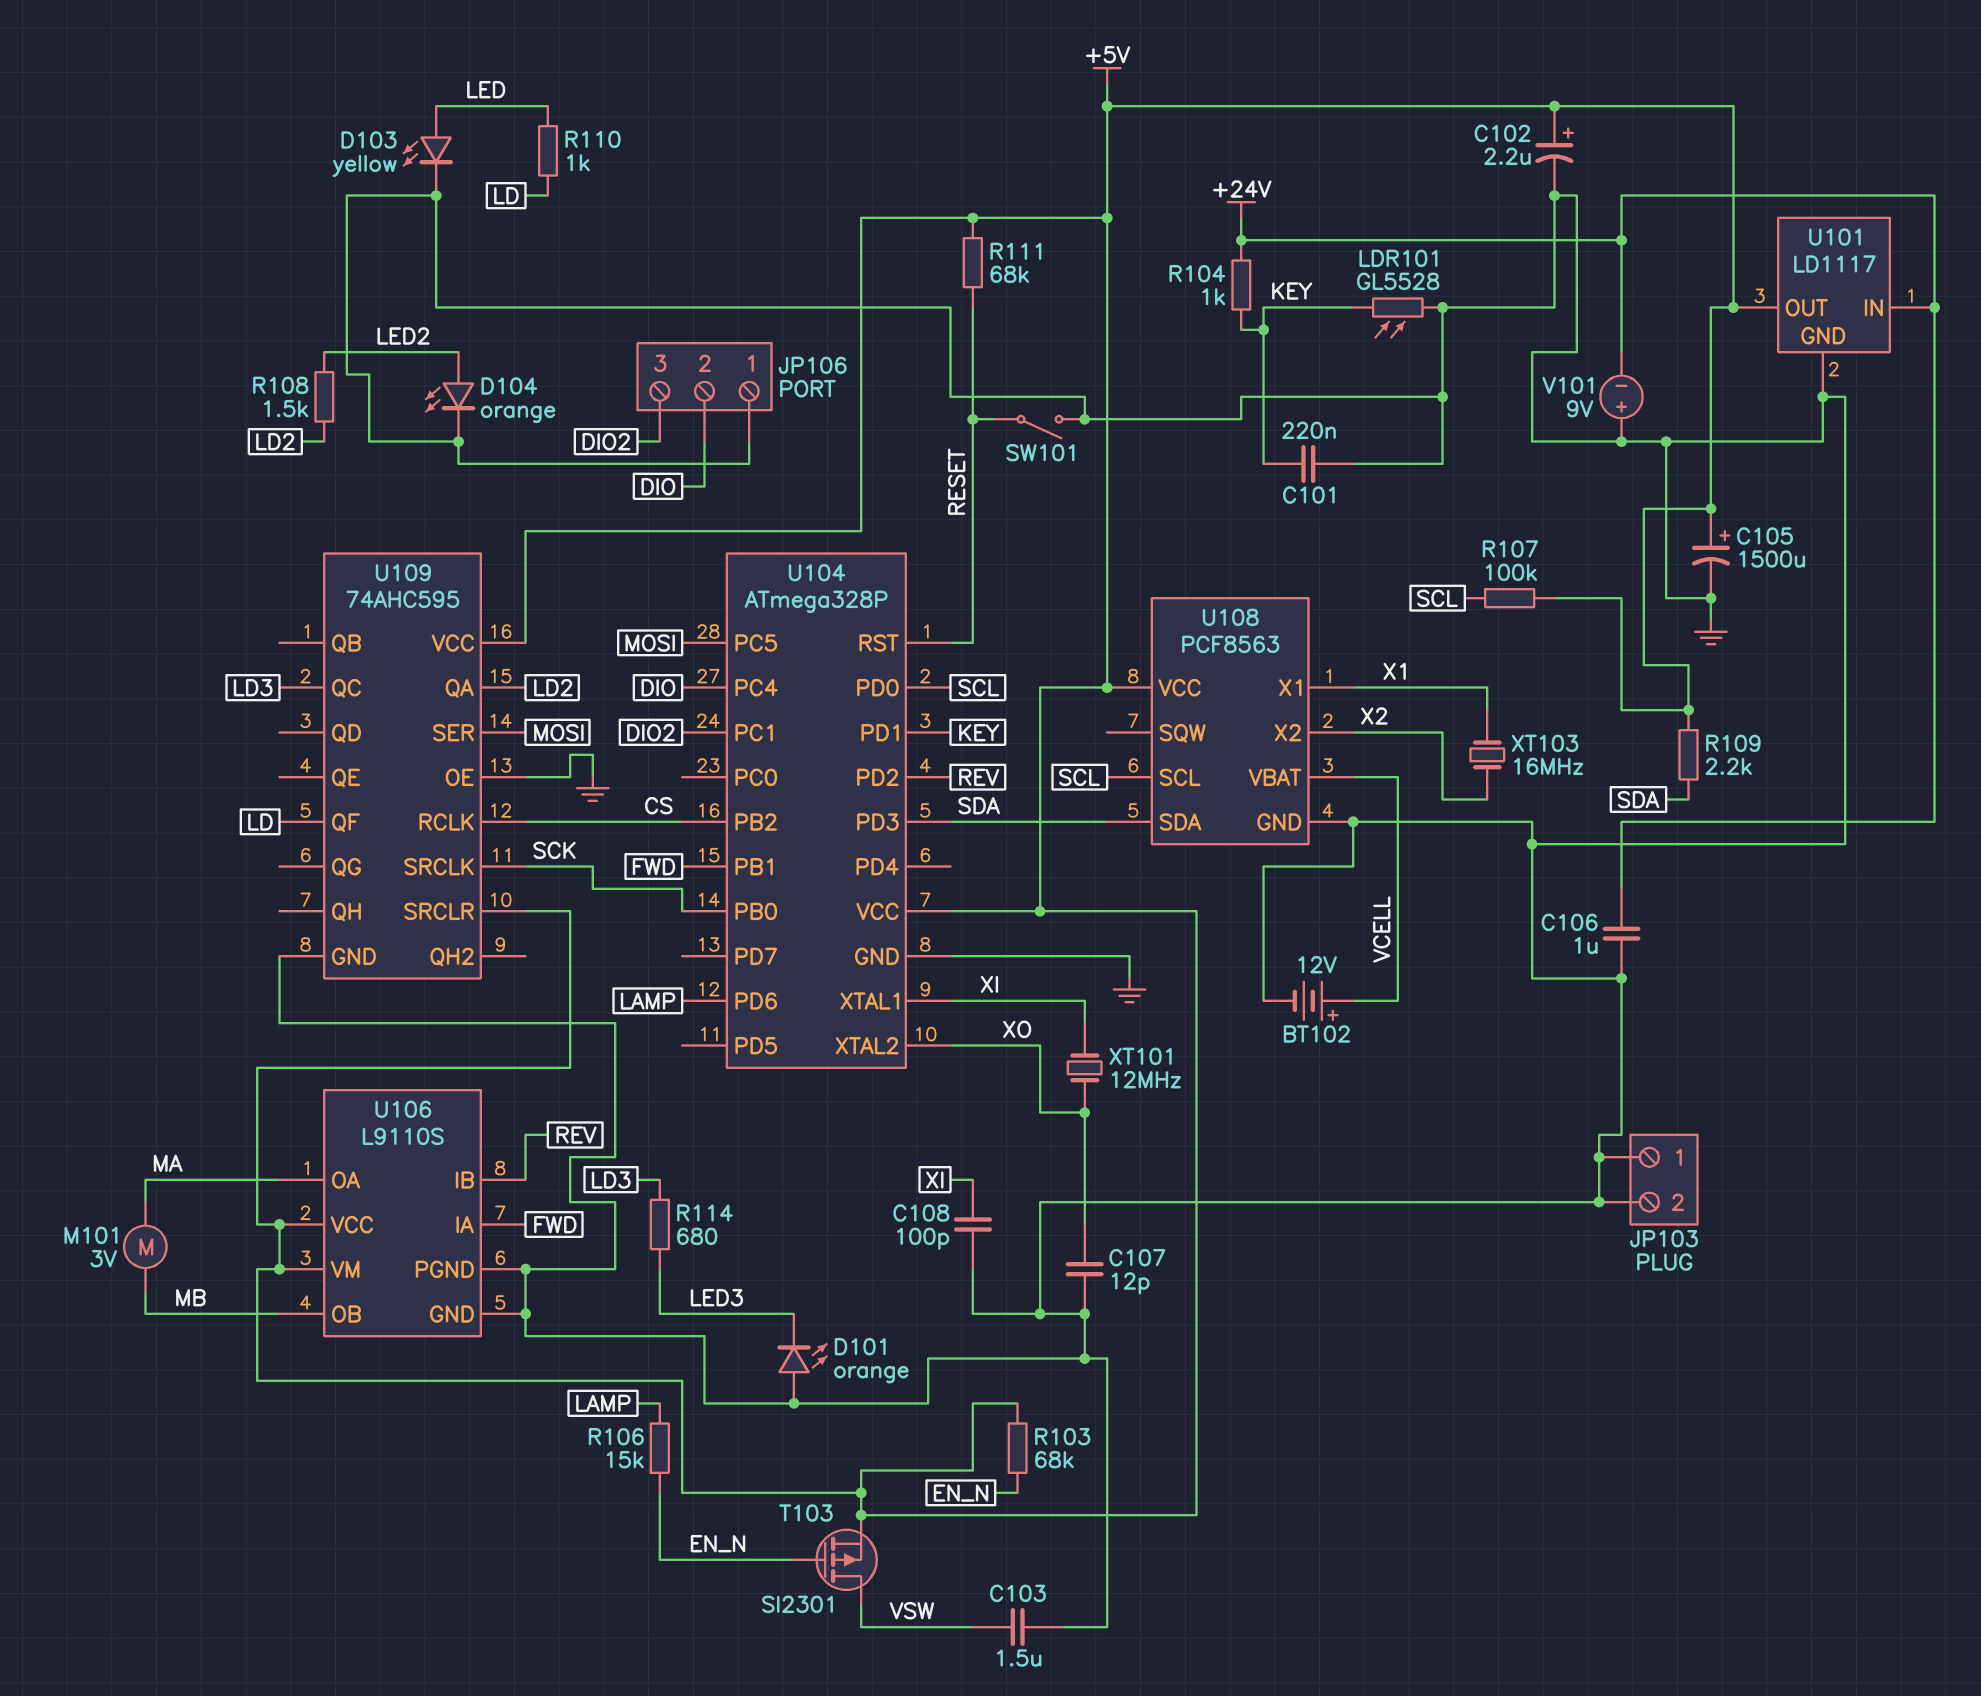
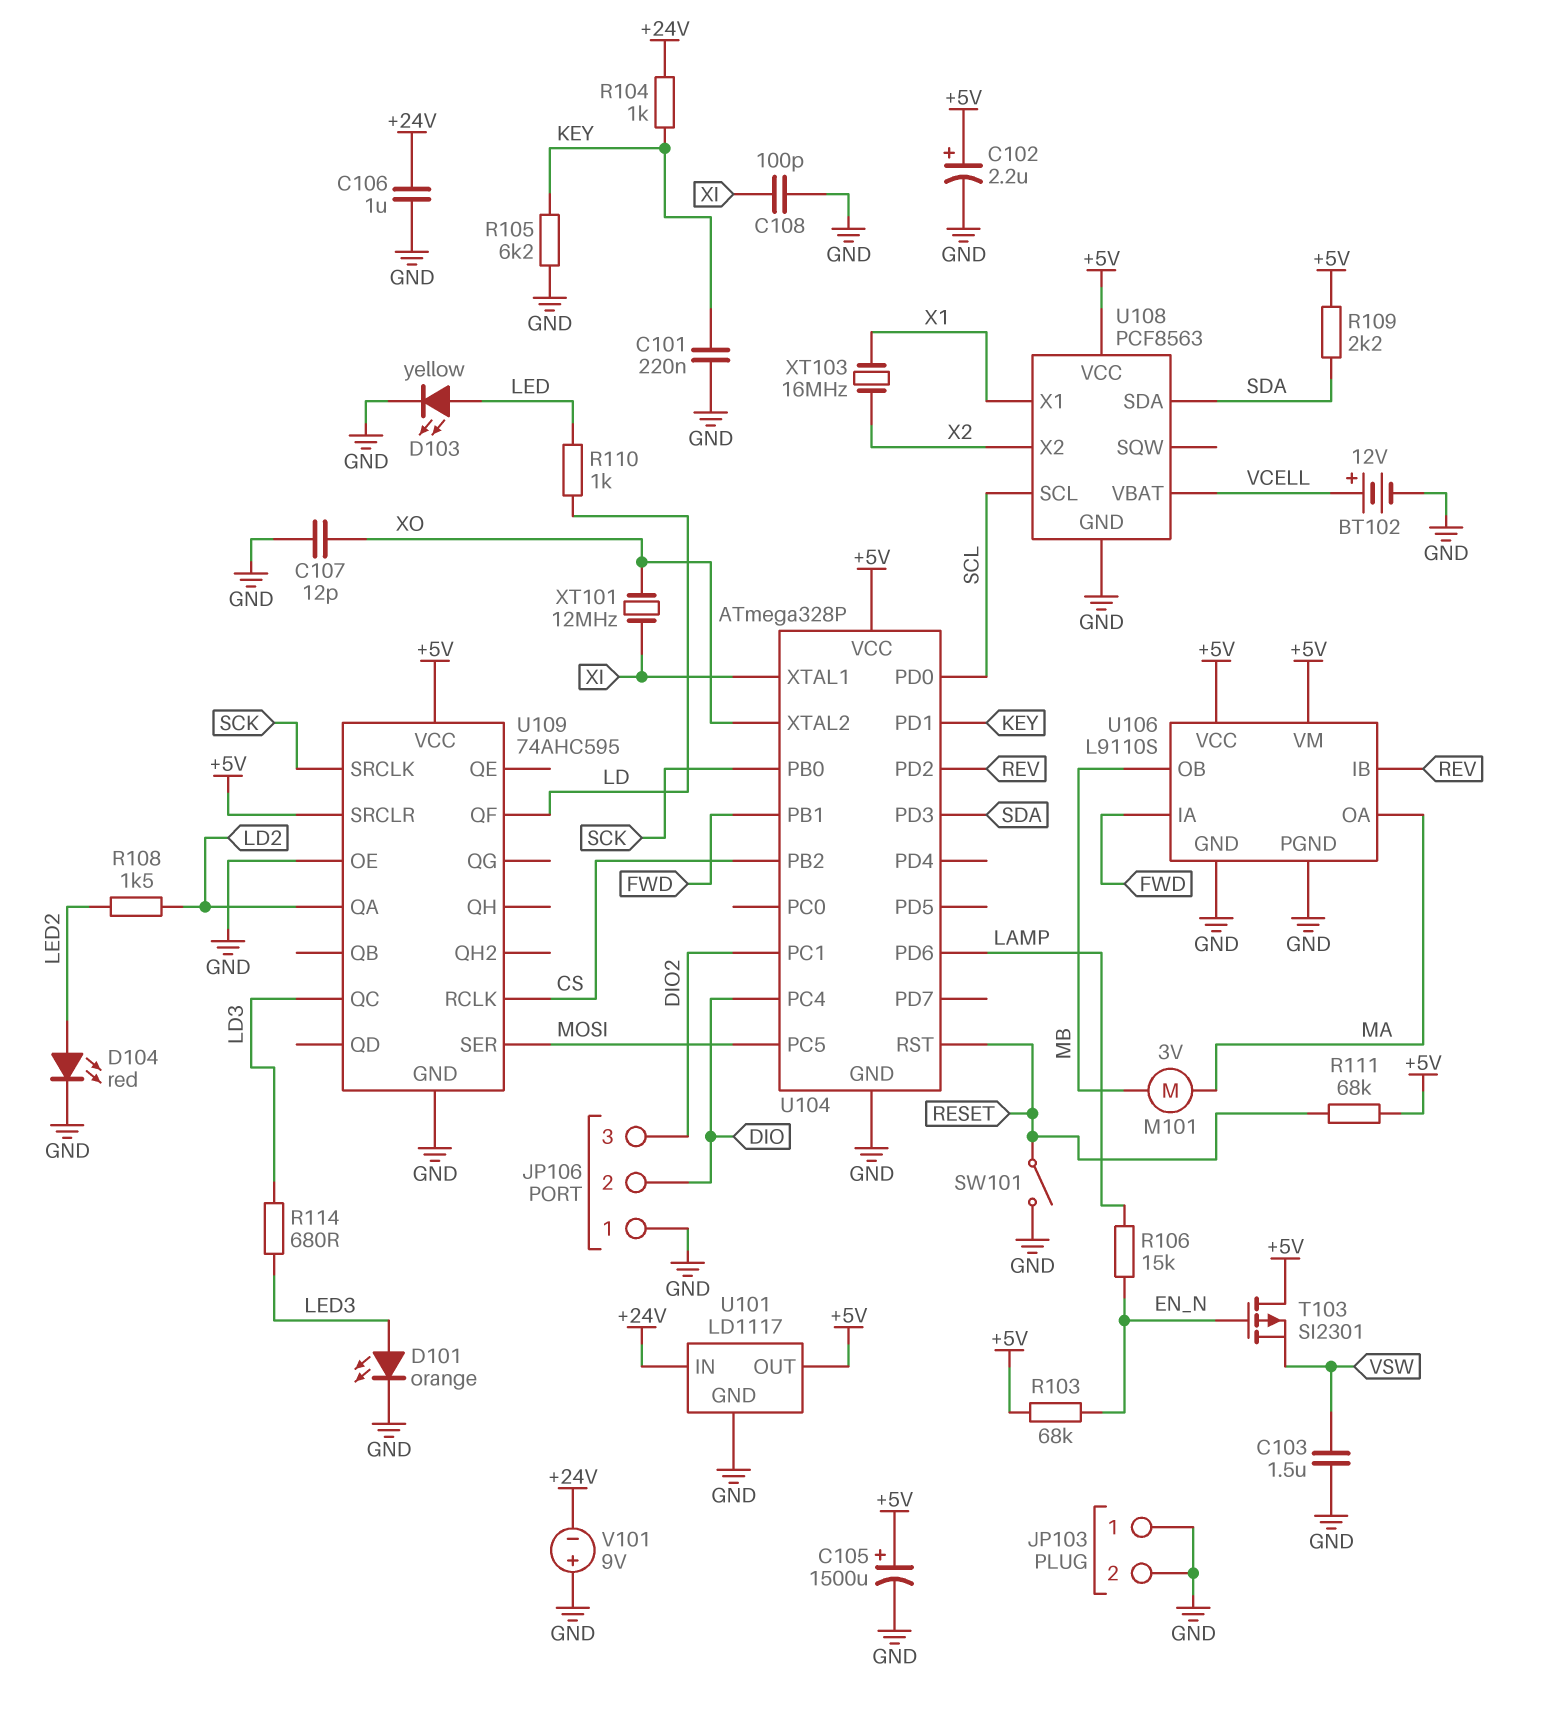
D101: LED orange (A GND, K LED3) -> LED orange (A LED3, K GND)
D104: LED orange (A LED2, K GND) -> LED red (A LED2, K GND)
LDR101: GL5528 (GND, KEY) -> none
R105: none -> 6.2k (GND, KEY)
R107: 100k (+5V, SCL) -> none
T103: PMOS SI2301 (G EN_N, D VSW, S +5V) -> PMOS SI2301 (G EN_N, D +5V, S VSW)

